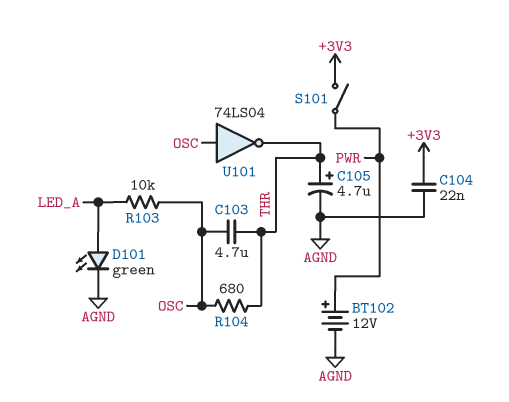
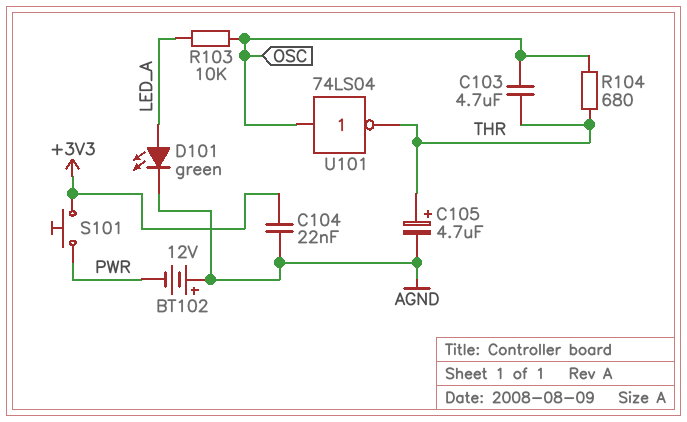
BT102: 12V (plus PWR, minus AGND) -> 12V (plus AGND, minus PWR)
S101: switch (+3V3, PWR) -> button (+3V3, PWR)

